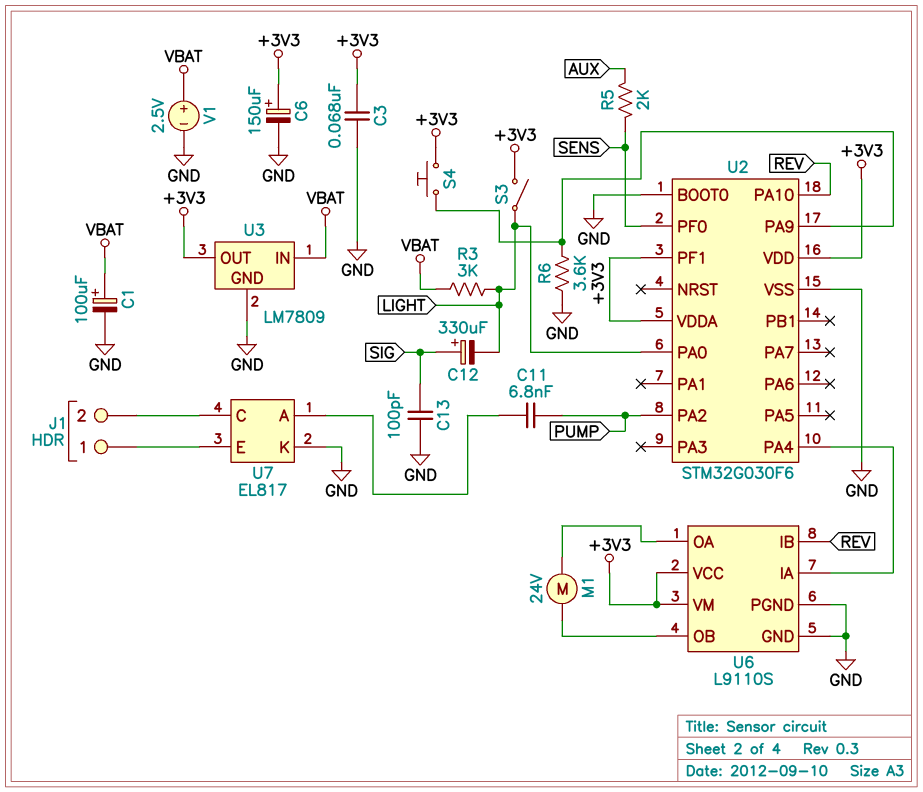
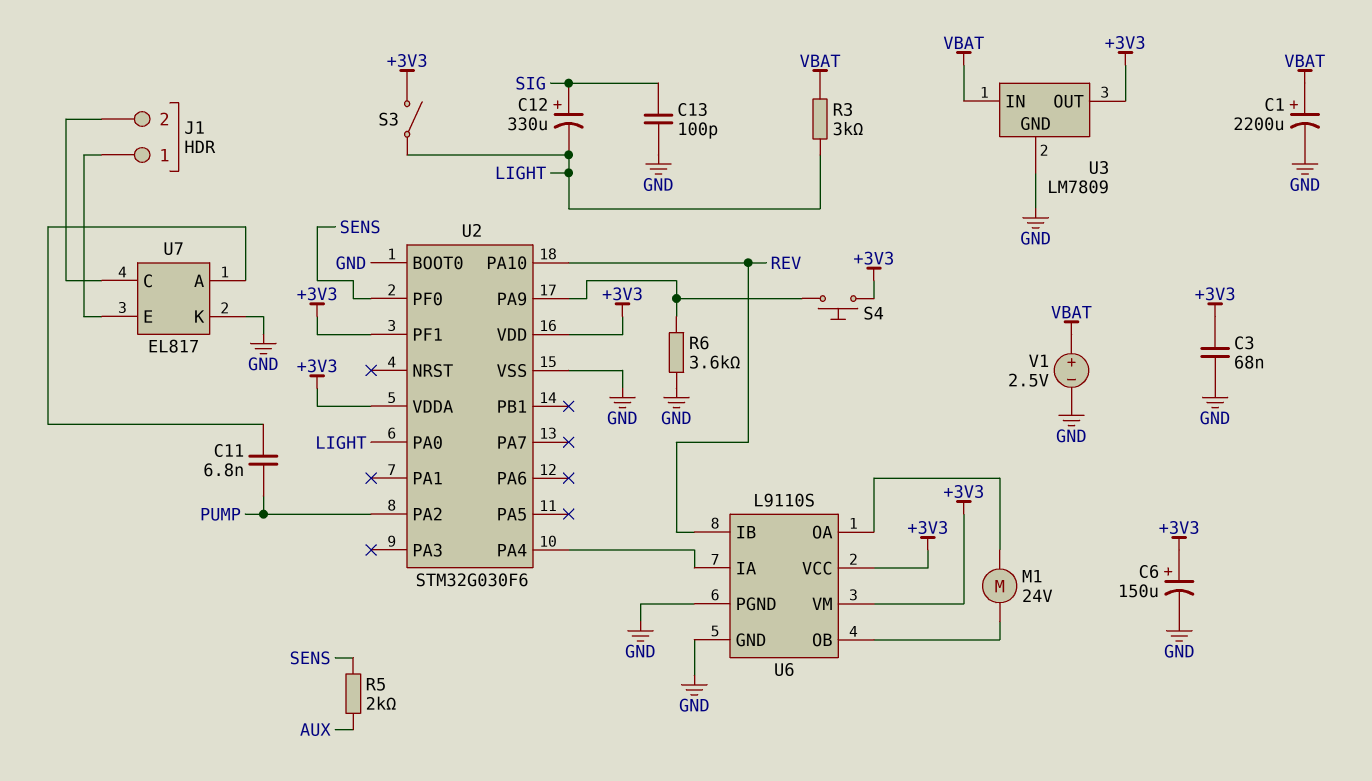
C1: 100uF (plus VBAT, minus GND) -> 2200uF (plus VBAT, minus GND)

